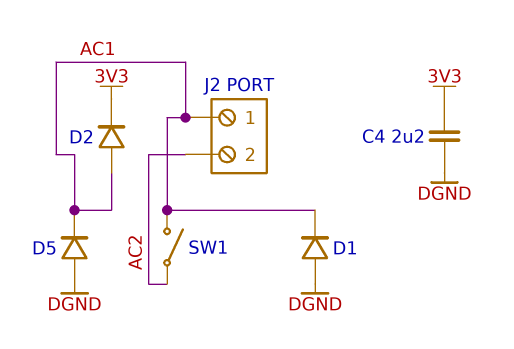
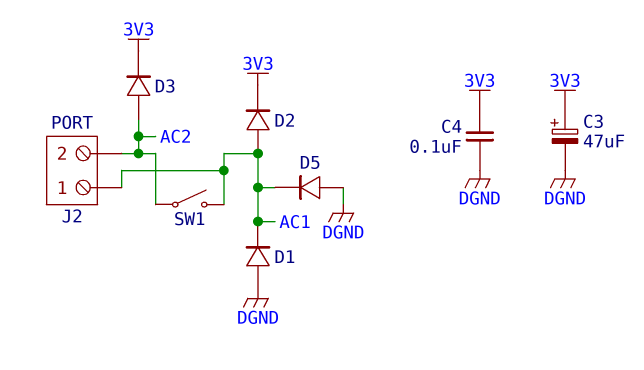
C3: none -> 47uF (plus 3V3, minus DGND)
C4: 2.2uF (3V3, DGND) -> 100nF (3V3, DGND)
D3: none -> diode (A AC2, K 3V3)

